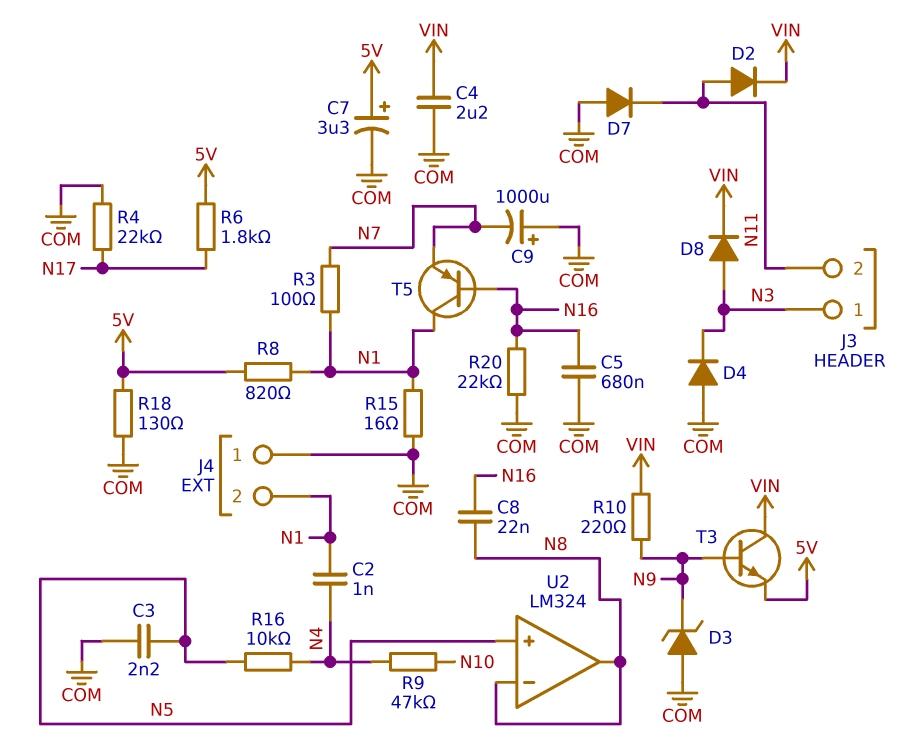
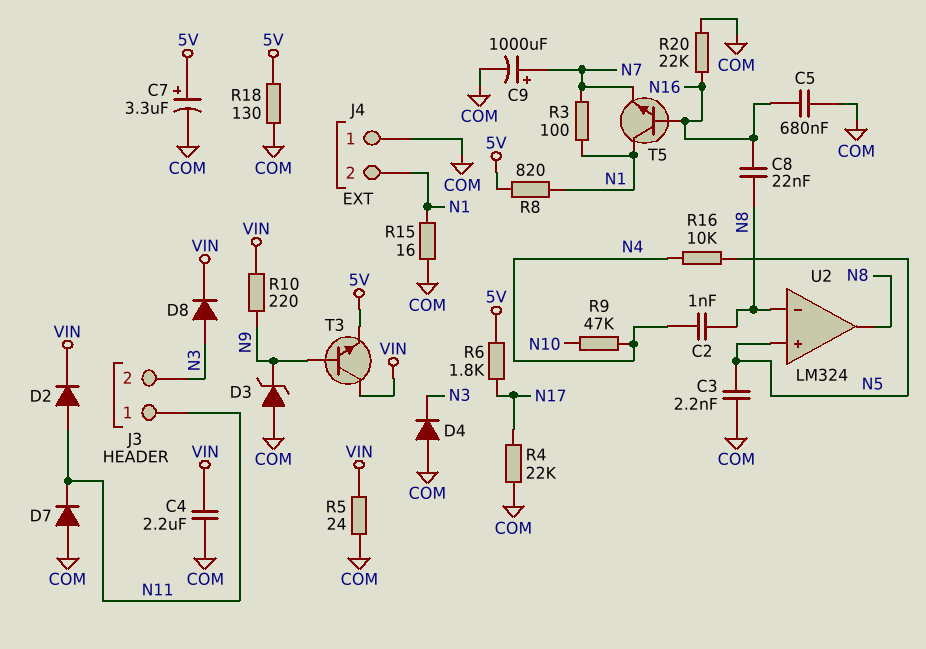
C2: 1nF (N1, N4) -> 1nF (N4, N8)
C9: 1000uF (plus COM, minus N7) -> 1000uF (plus N7, minus COM)
J3 pin 1: N3 -> N11
J3 pin 2: N11 -> N3
R5: none -> 24 (COM, VIN)
T5: PNP (B N16, C N1, E N7) -> NPN (B N16, C N1, E N7)

